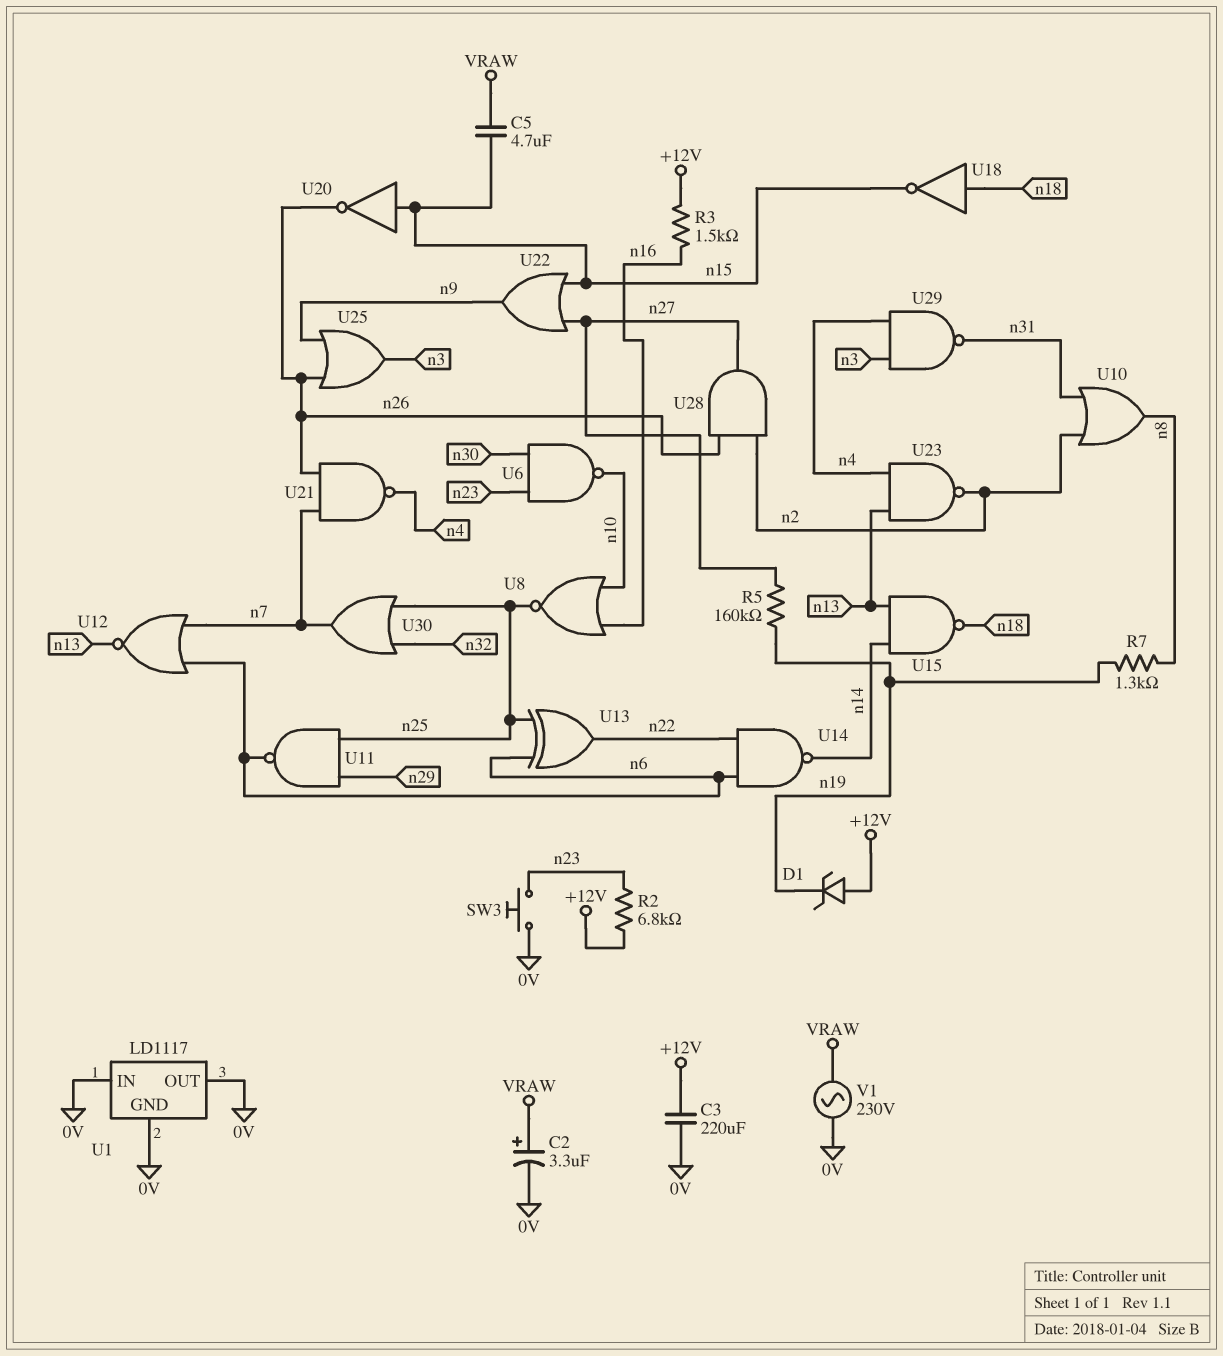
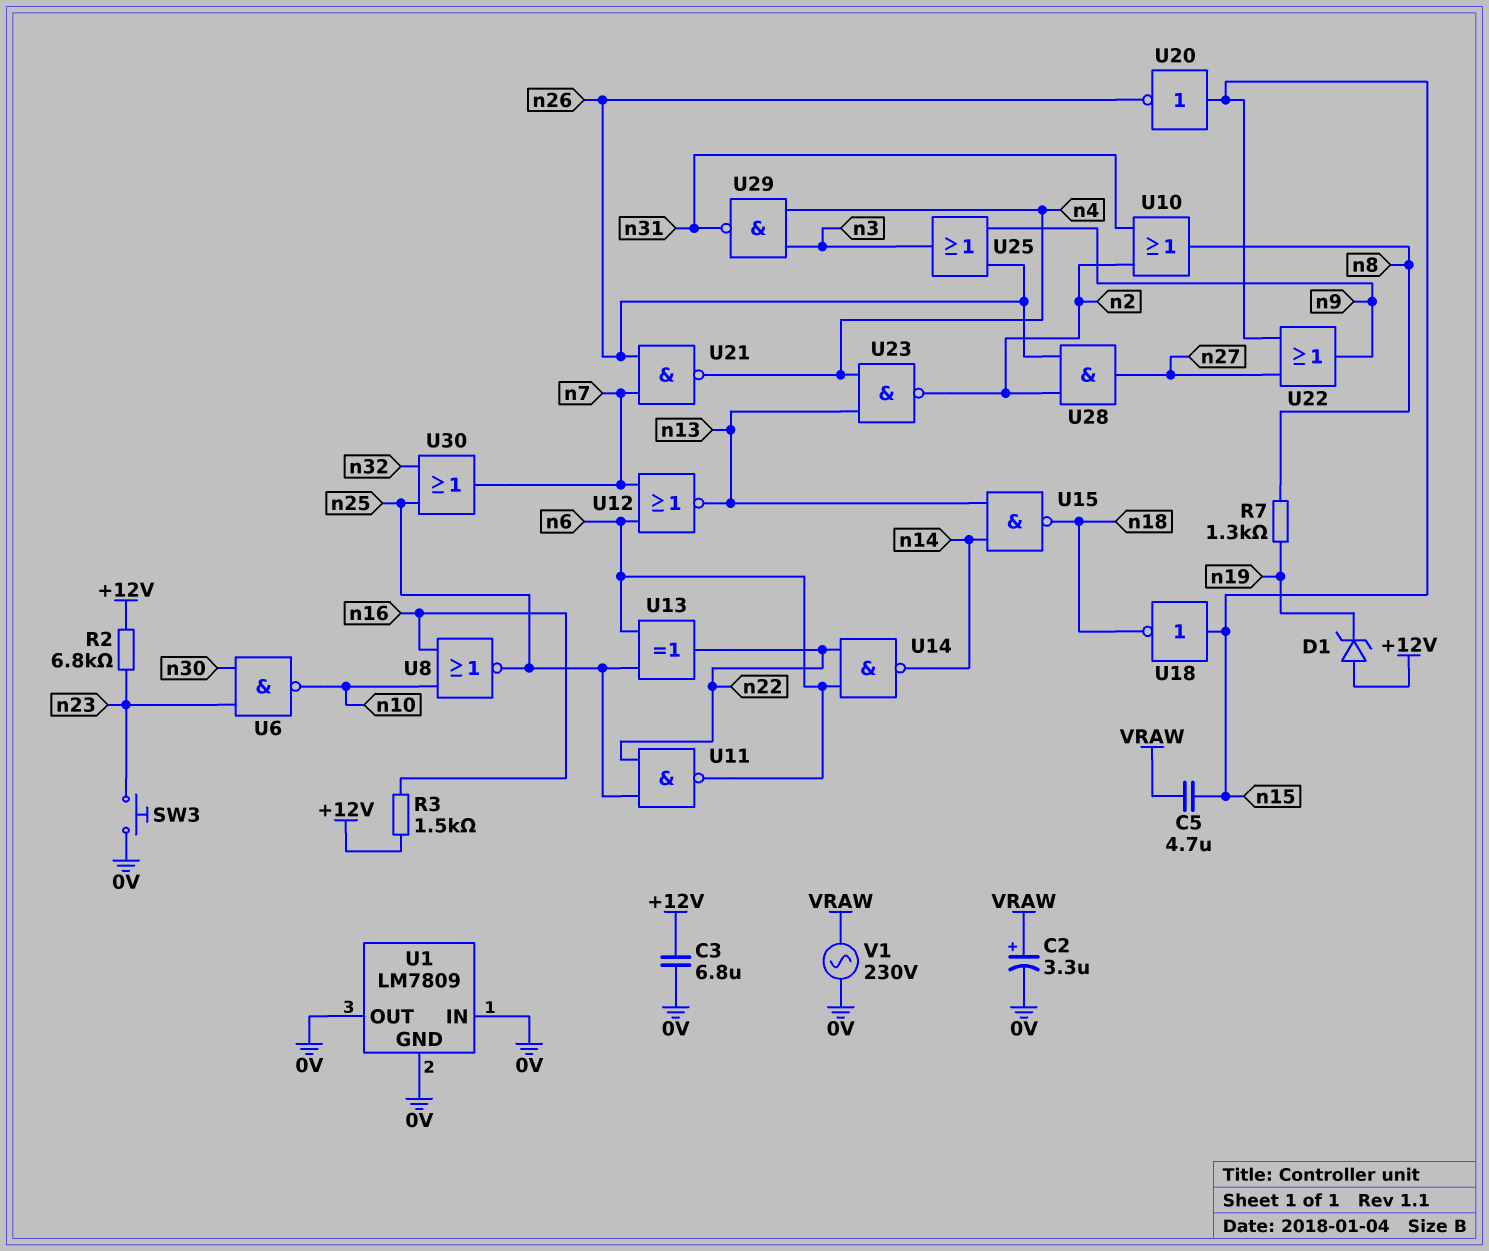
C3: 220uF (+12V, 0V) -> 6.8uF (+12V, 0V)
R5: 160k (n19, n27) -> none
U1: LD1117 -> LM7809
U11: NAND (in n25, in n29, out n6) -> NAND (in n22, in n25, out n6)
U18: NOT (in n18, out n15) -> NOT (in n15, out n18)

